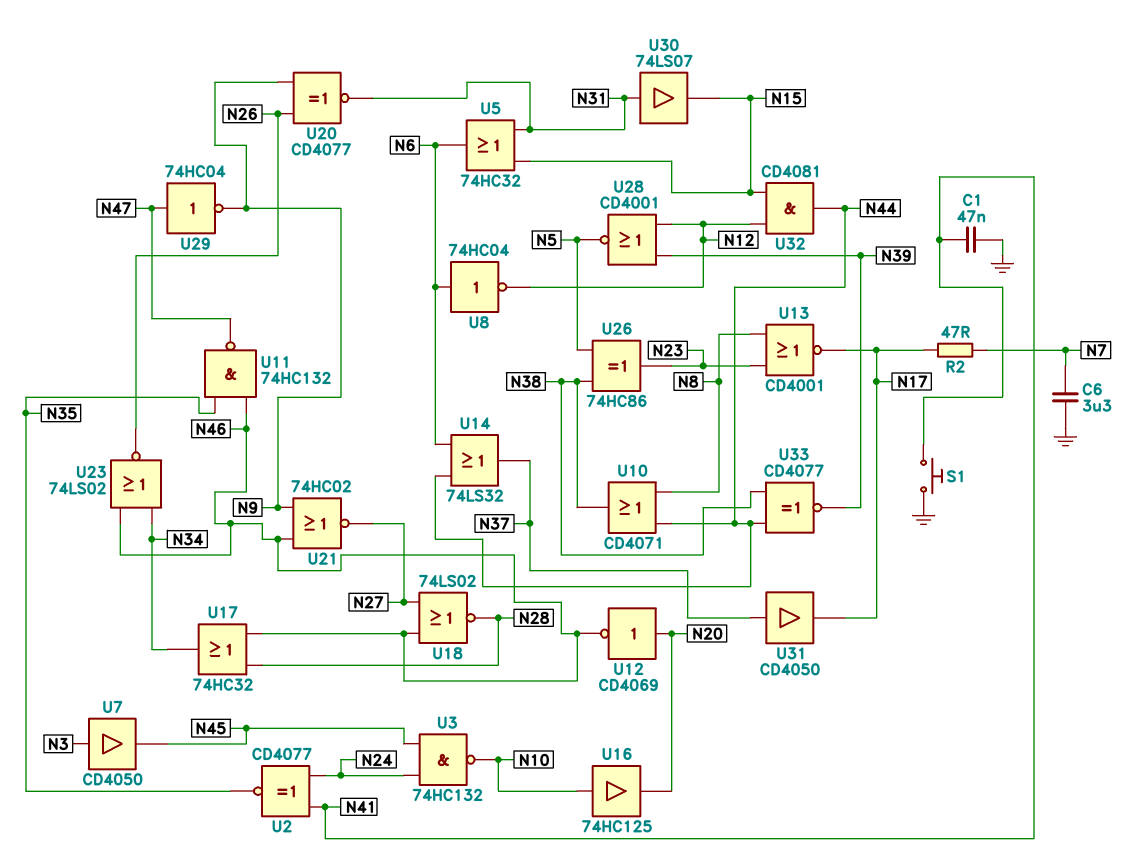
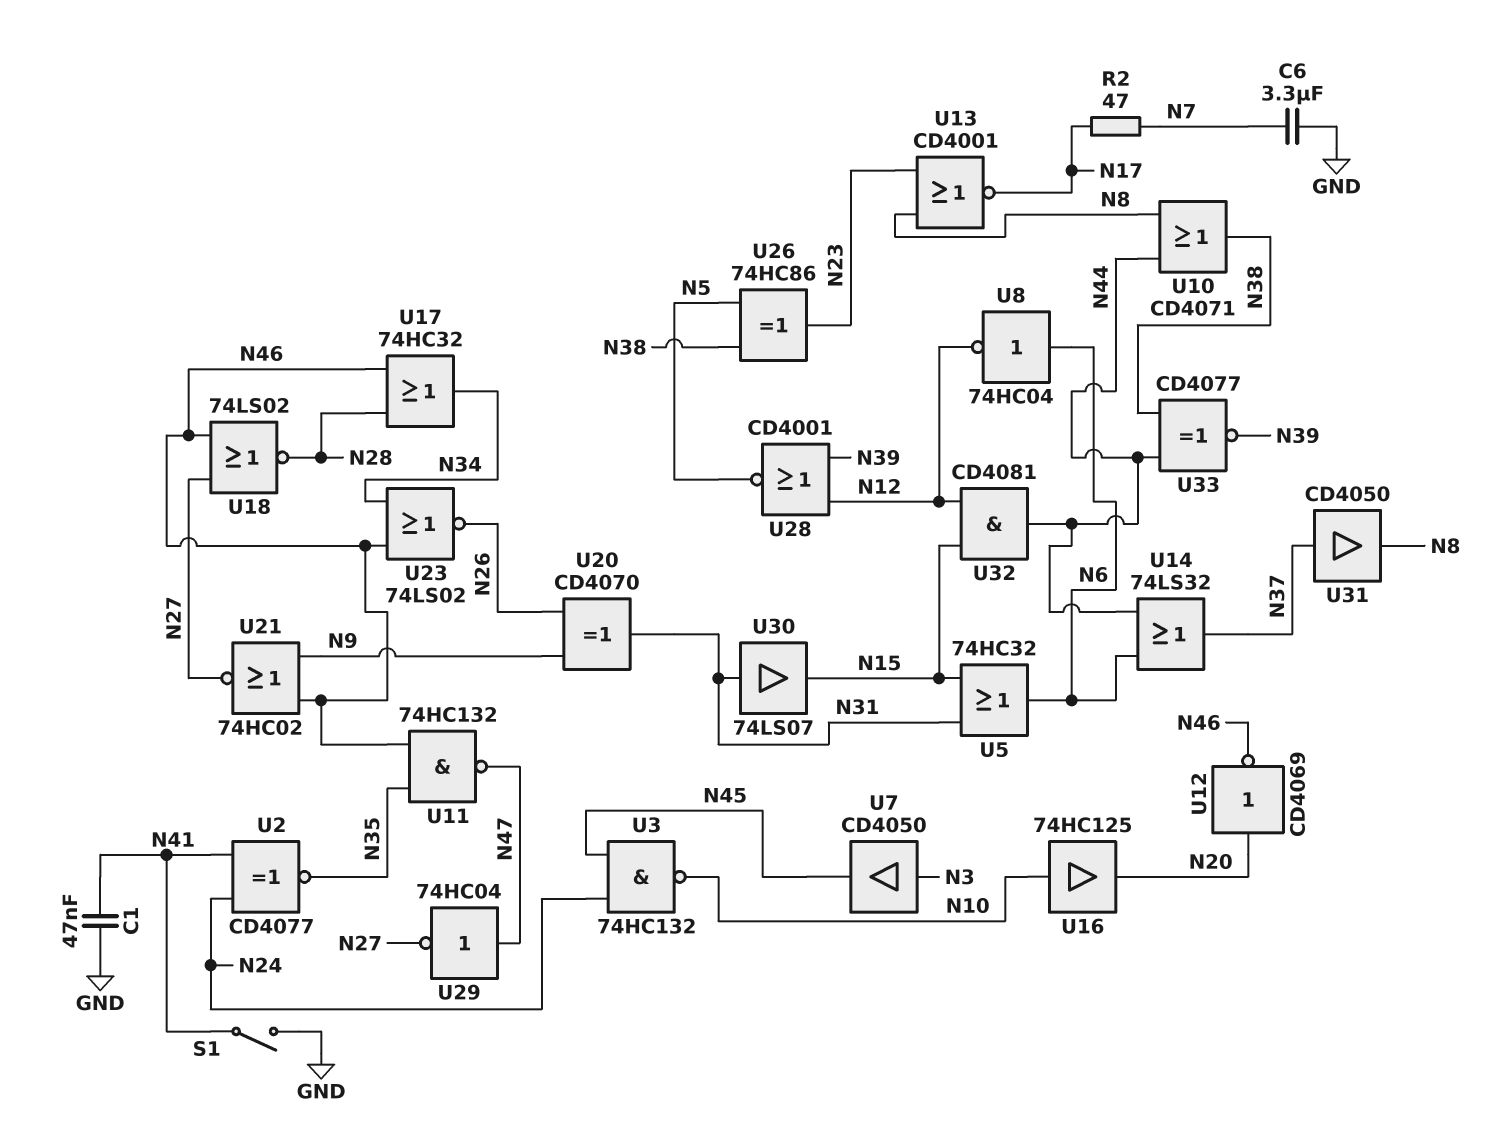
S1: button (GND, N41) -> switch (GND, N41)
U20: XNOR CD4077 (in N9, in N26, out N31) -> XOR CD4070 (in N9, in N26, out N31)
U29: NOT 74HC04 (in N47, out N9) -> NOT 74HC04 (in N47, out N27)
U31: buffer CD4050 (in N37, out N17) -> buffer CD4050 (in N37, out N8)

